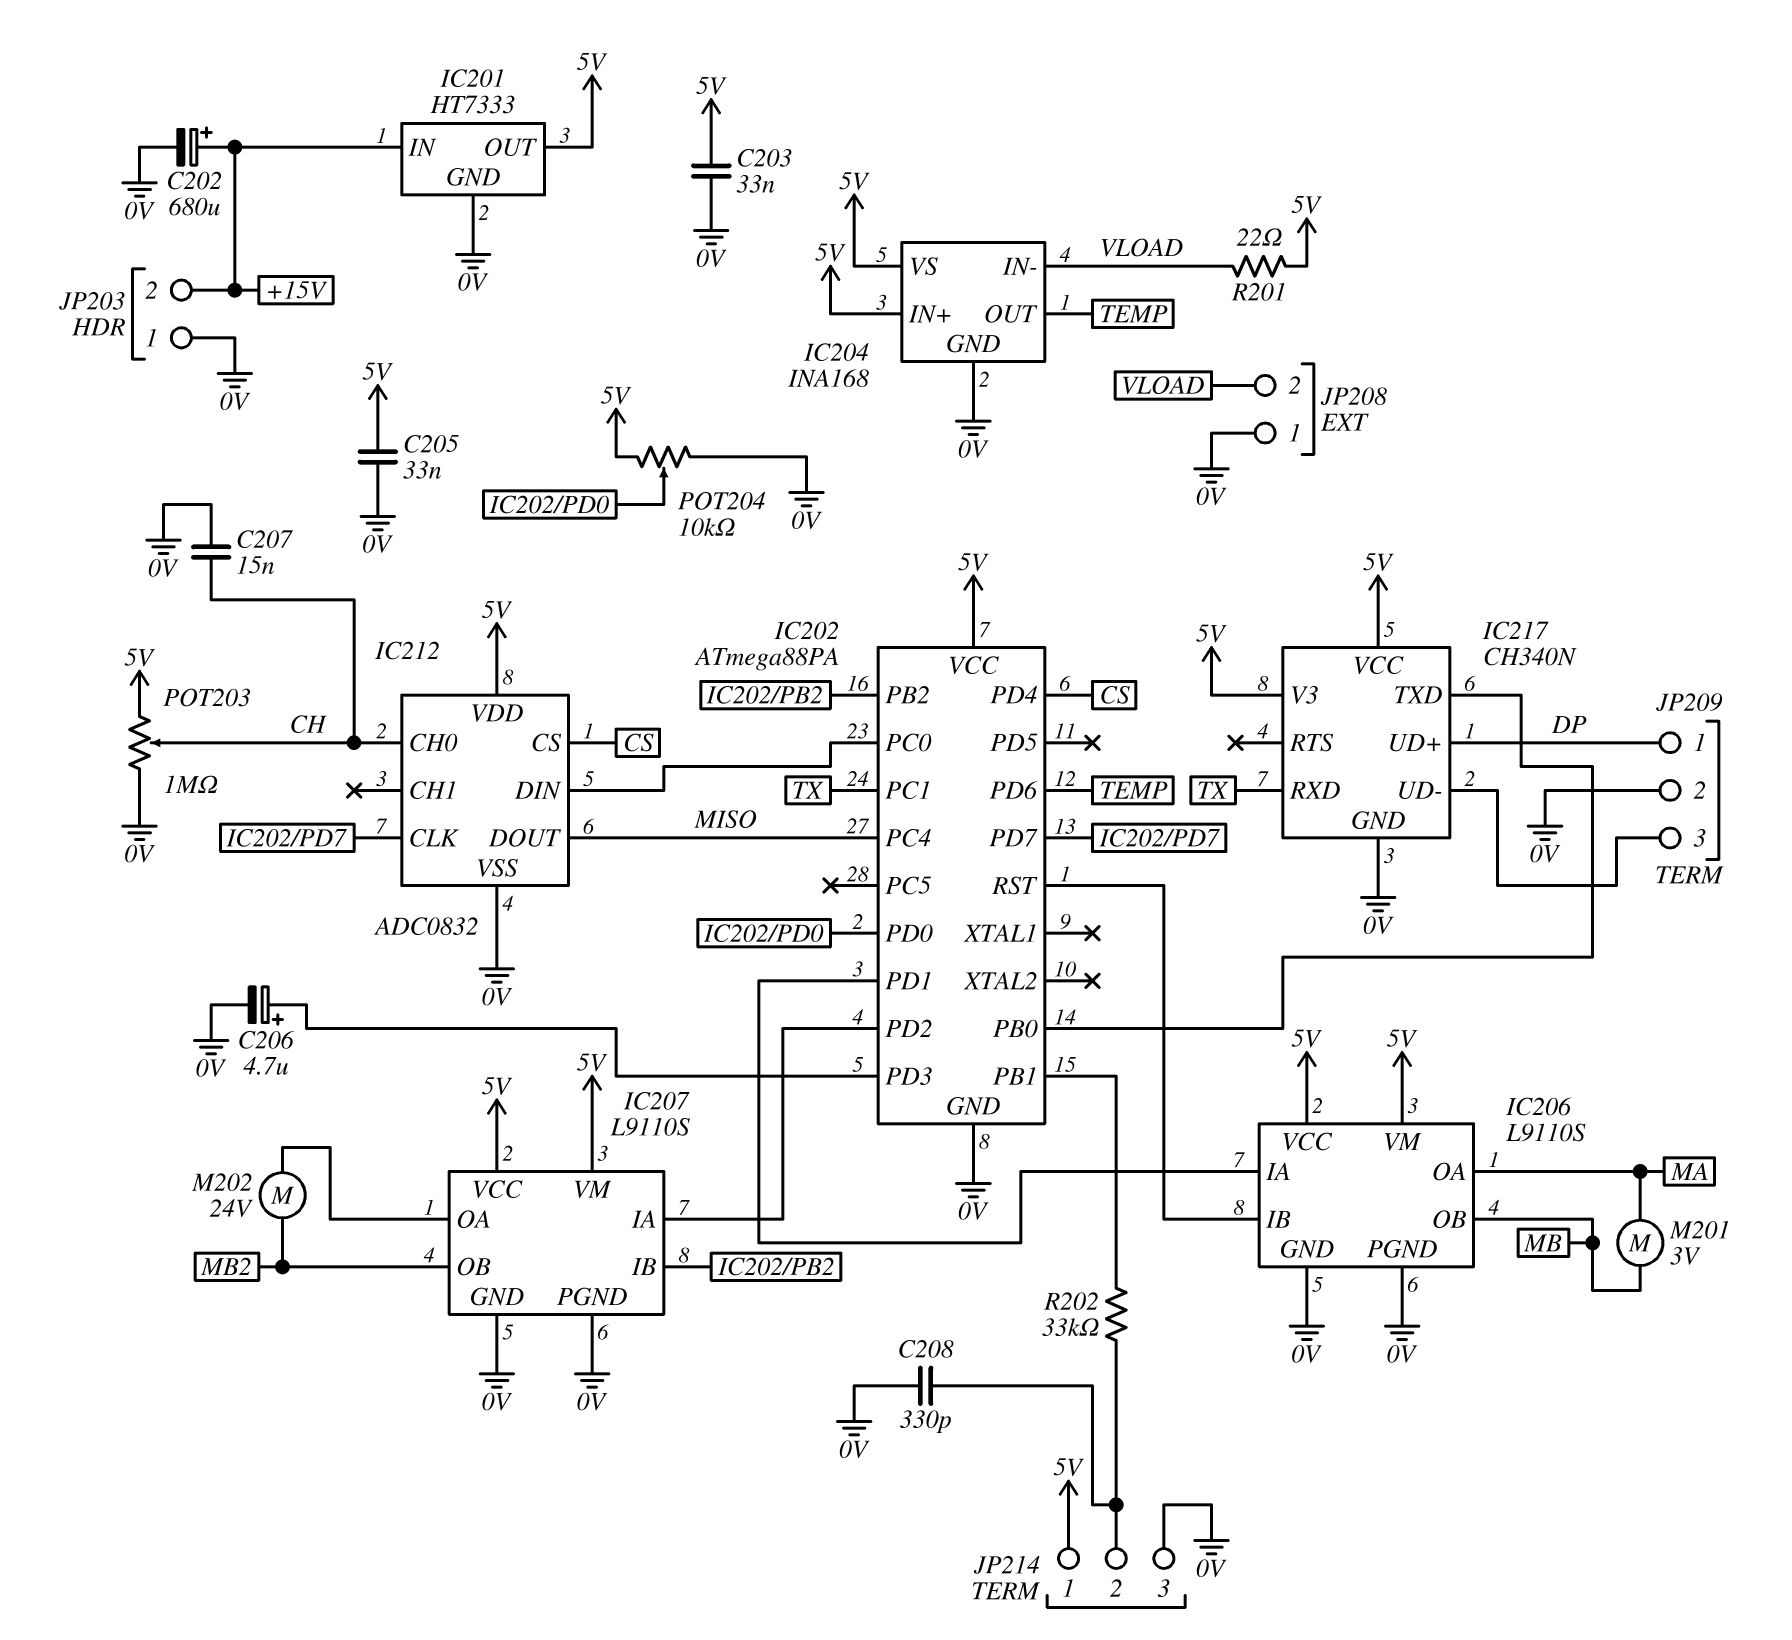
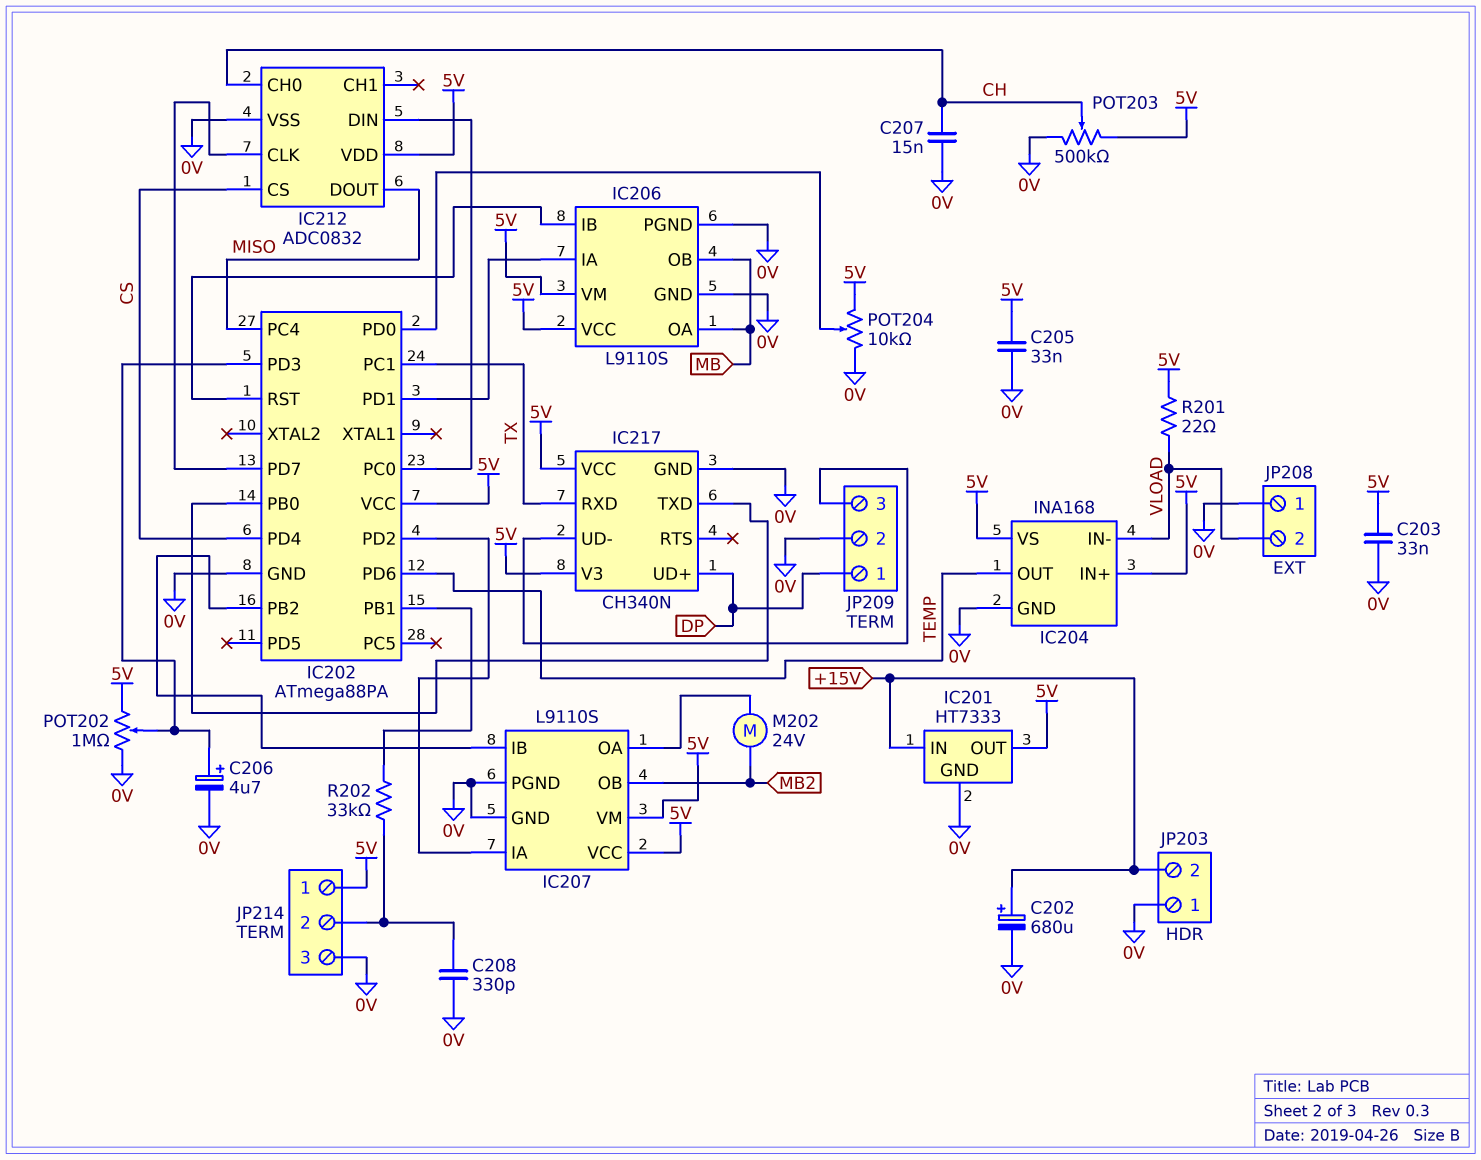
IC206 pin OA: MA -> MB
M201: motor 3V (MA, MB) -> none
POT202: none -> 1M (0V, 5V, wiper IC202/PD3)
POT203: 1M (0V, 5V, wiper CH) -> 500k (0V, 5V, wiper CH)

